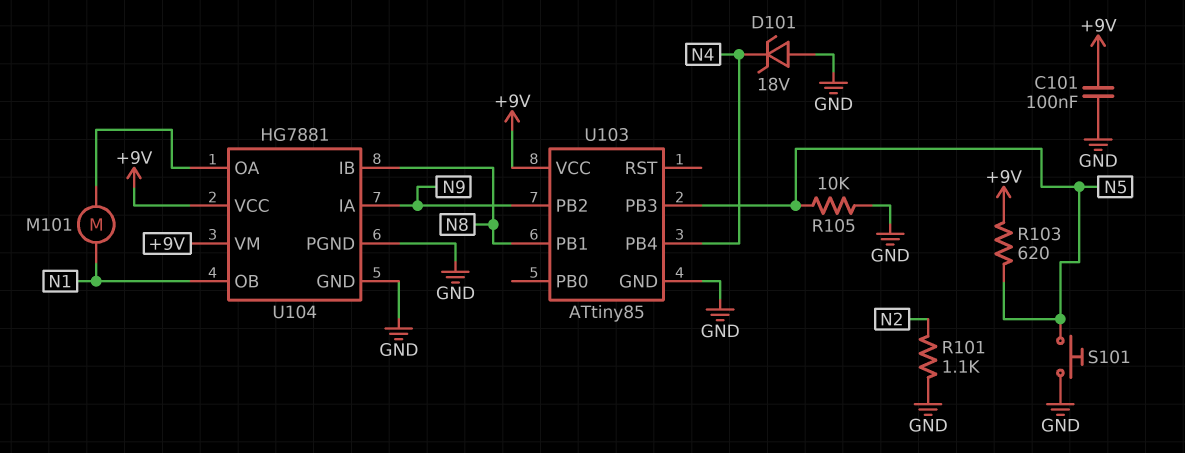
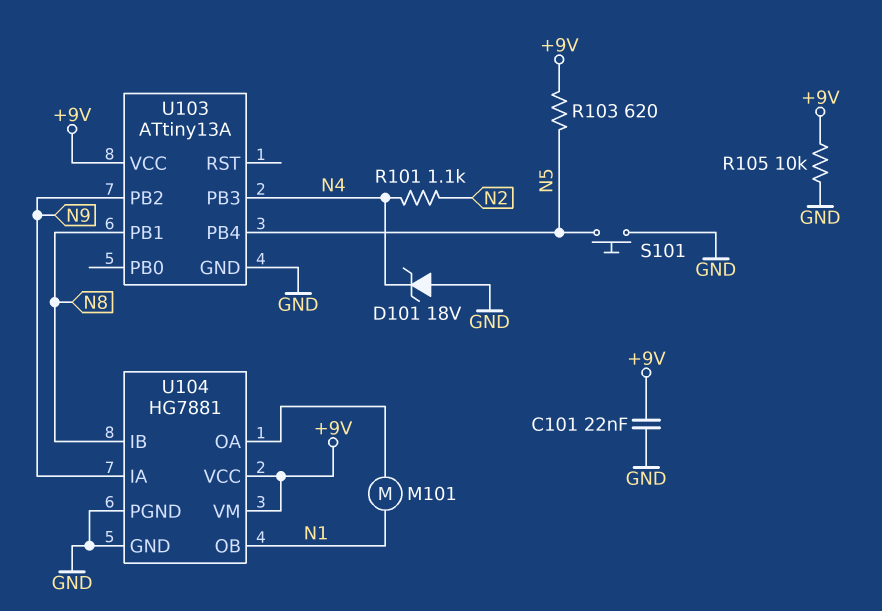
C101: 100nF (+9V, GND) -> 22nF (+9V, GND)
R101: 1.1k (GND, N2) -> 1.1k (N2, N4)
R105: 10k (GND, N5) -> 10k (+9V, GND)
U103: ATtiny85 -> ATtiny13A
U103 pin PB3: N5 -> N4
U103 pin PB4: N4 -> N5

